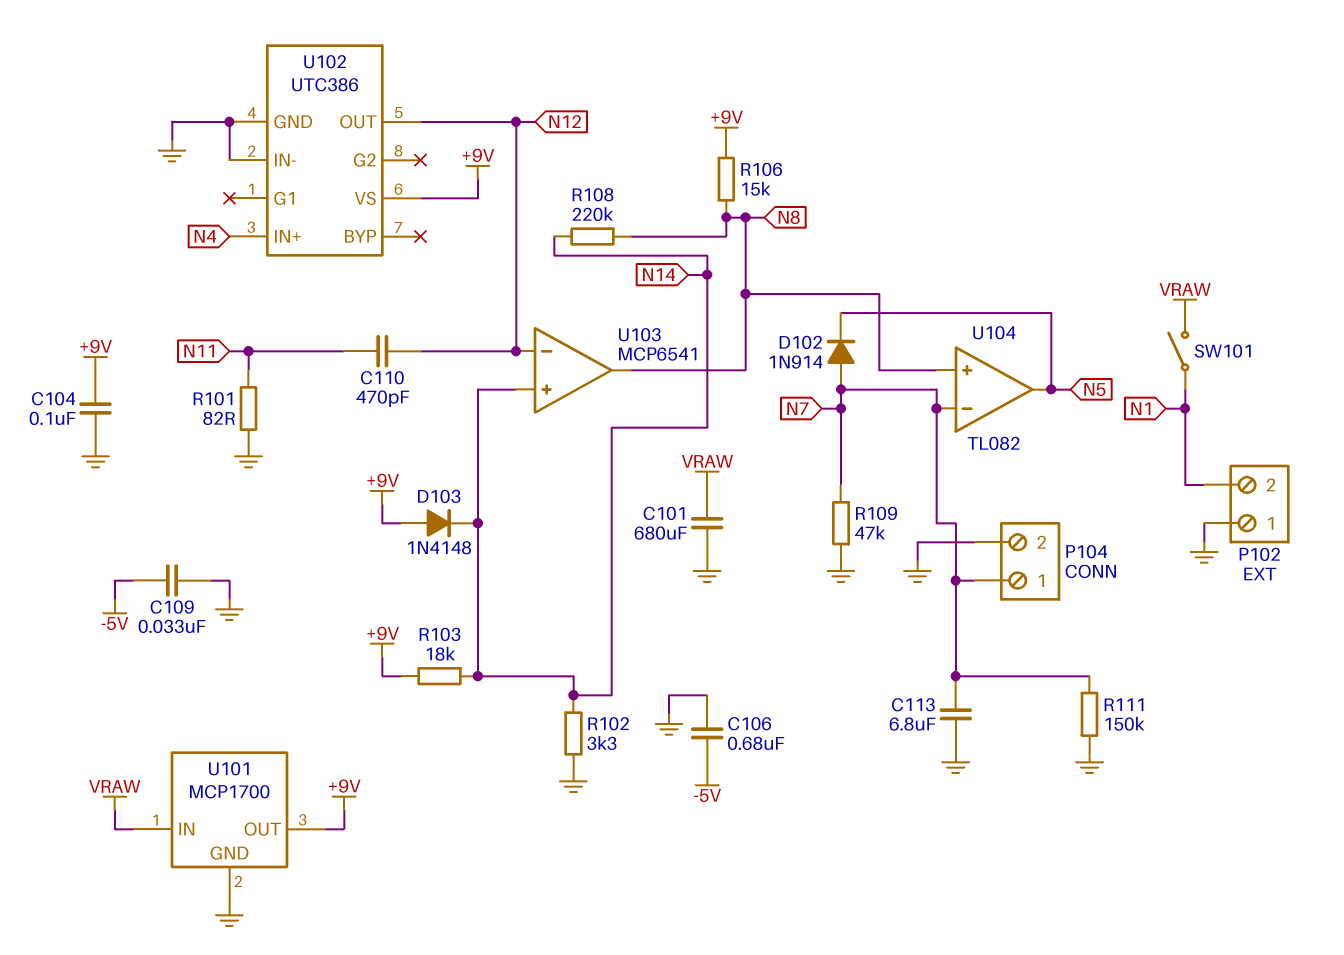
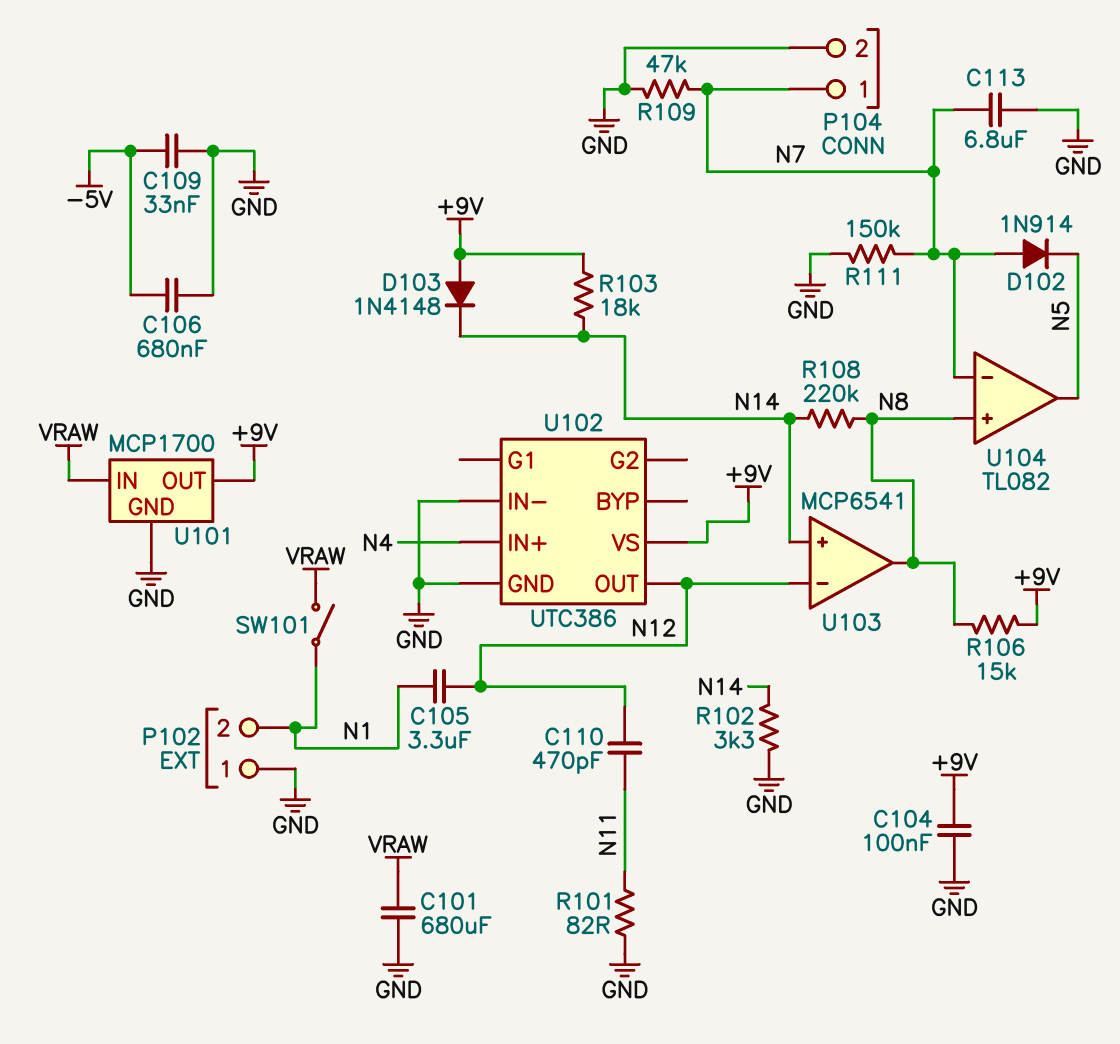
C105: none -> 3.3uF (N1, N12)

